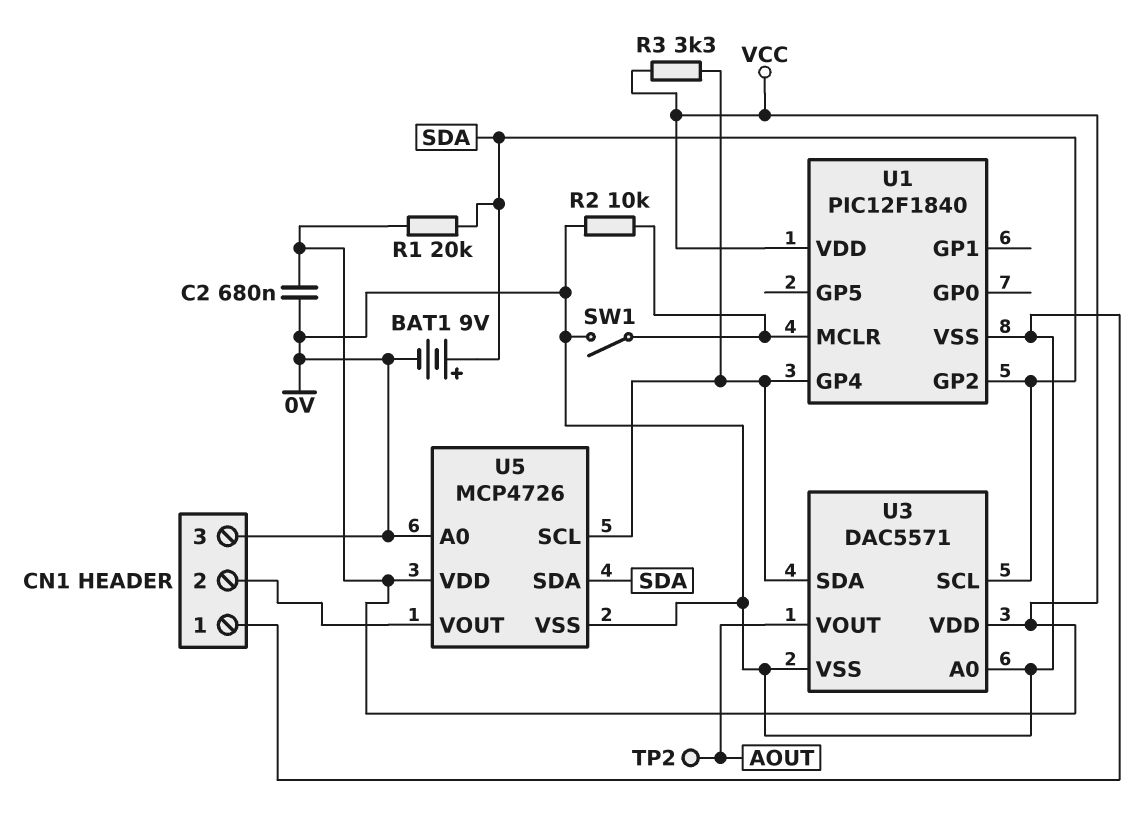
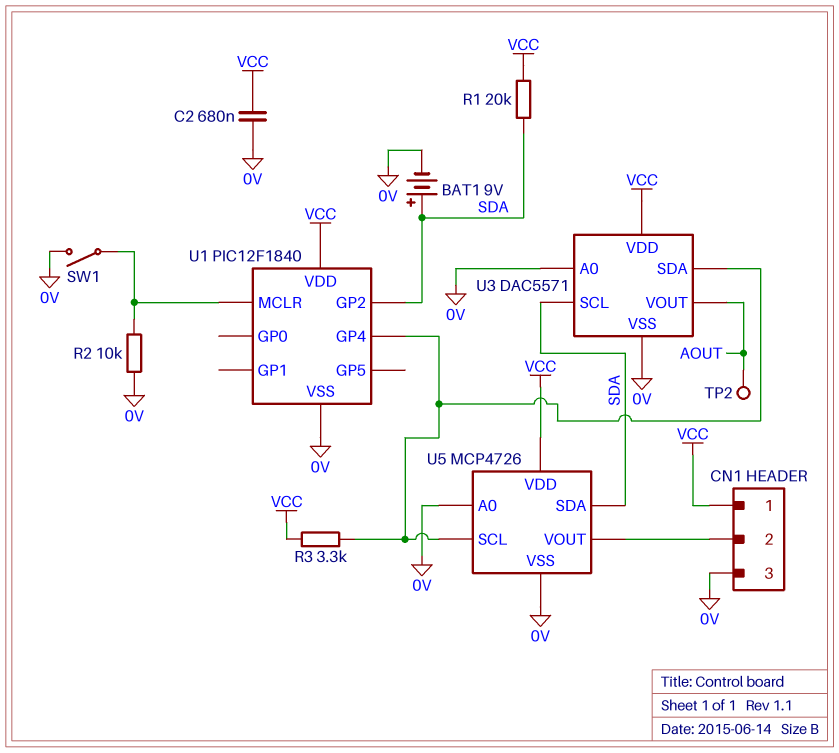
CN1 pin 1: 0V -> VCC

